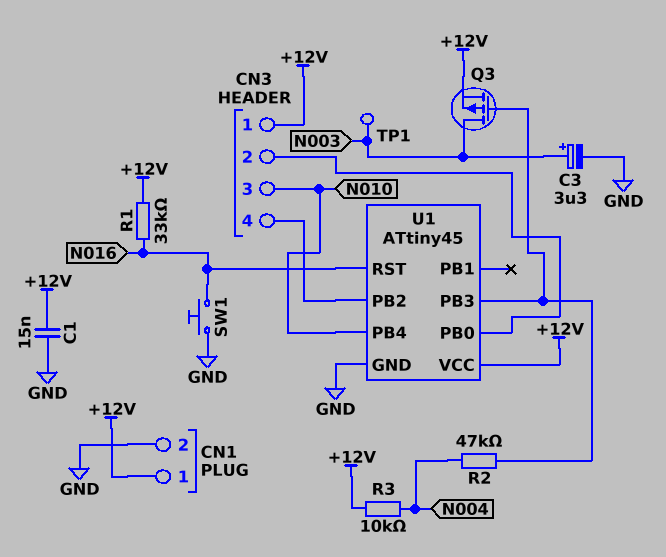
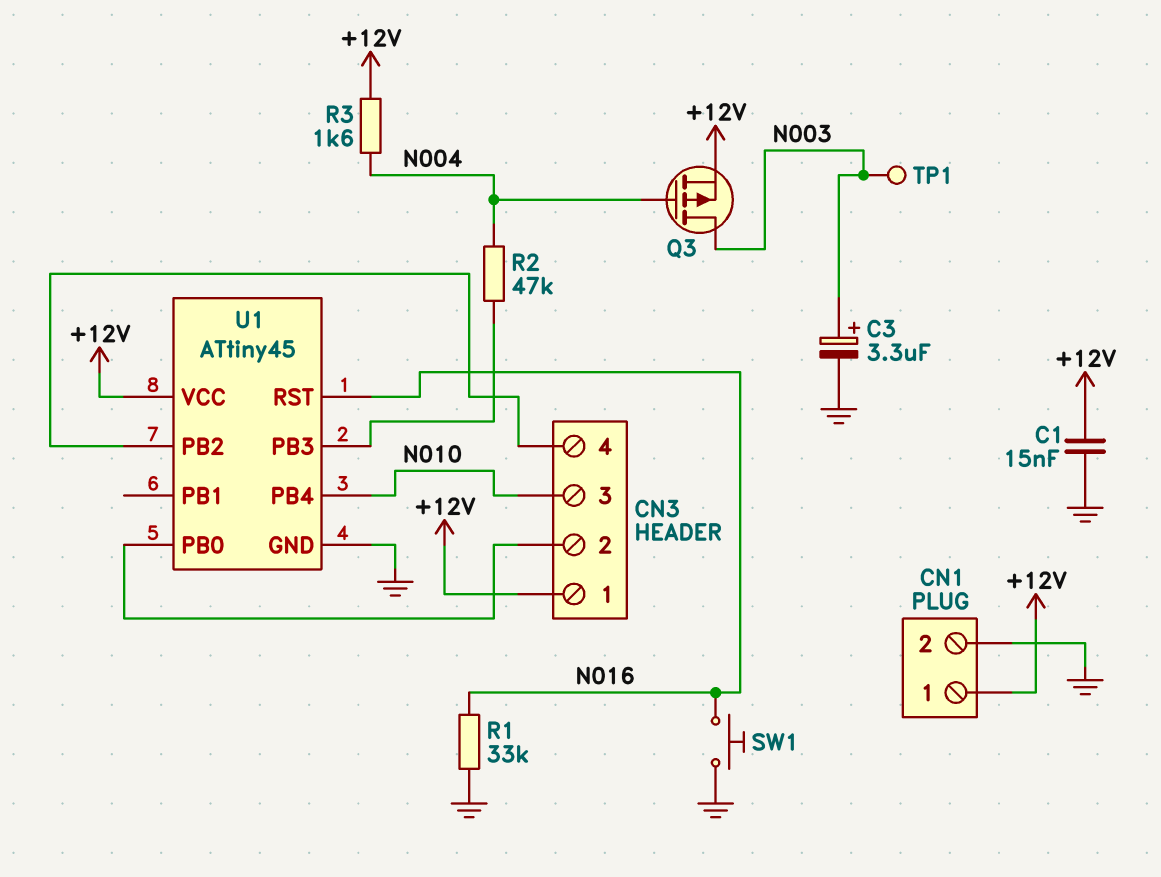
Q3: PMOS (G U1/PB3, D N003, S +12V) -> PMOS (G N004, D N003, S +12V)
R1: 33k (+12V, N016) -> 33k (GND, N016)
R3: 10k (+12V, N004) -> 1.6k (+12V, N004)

